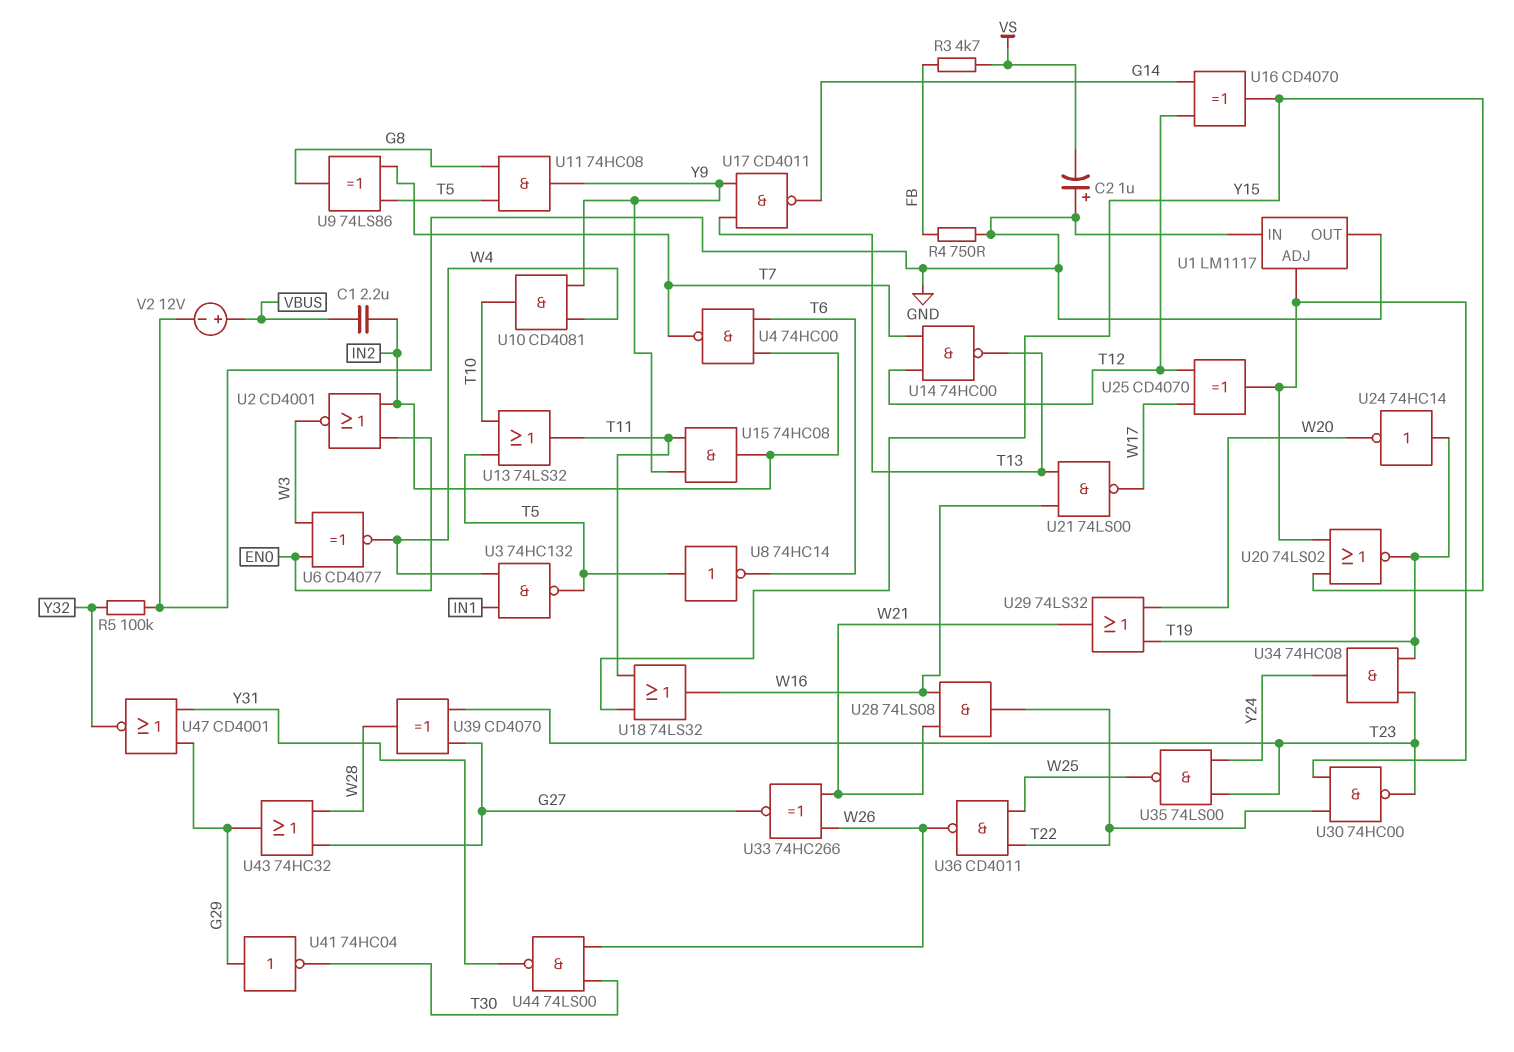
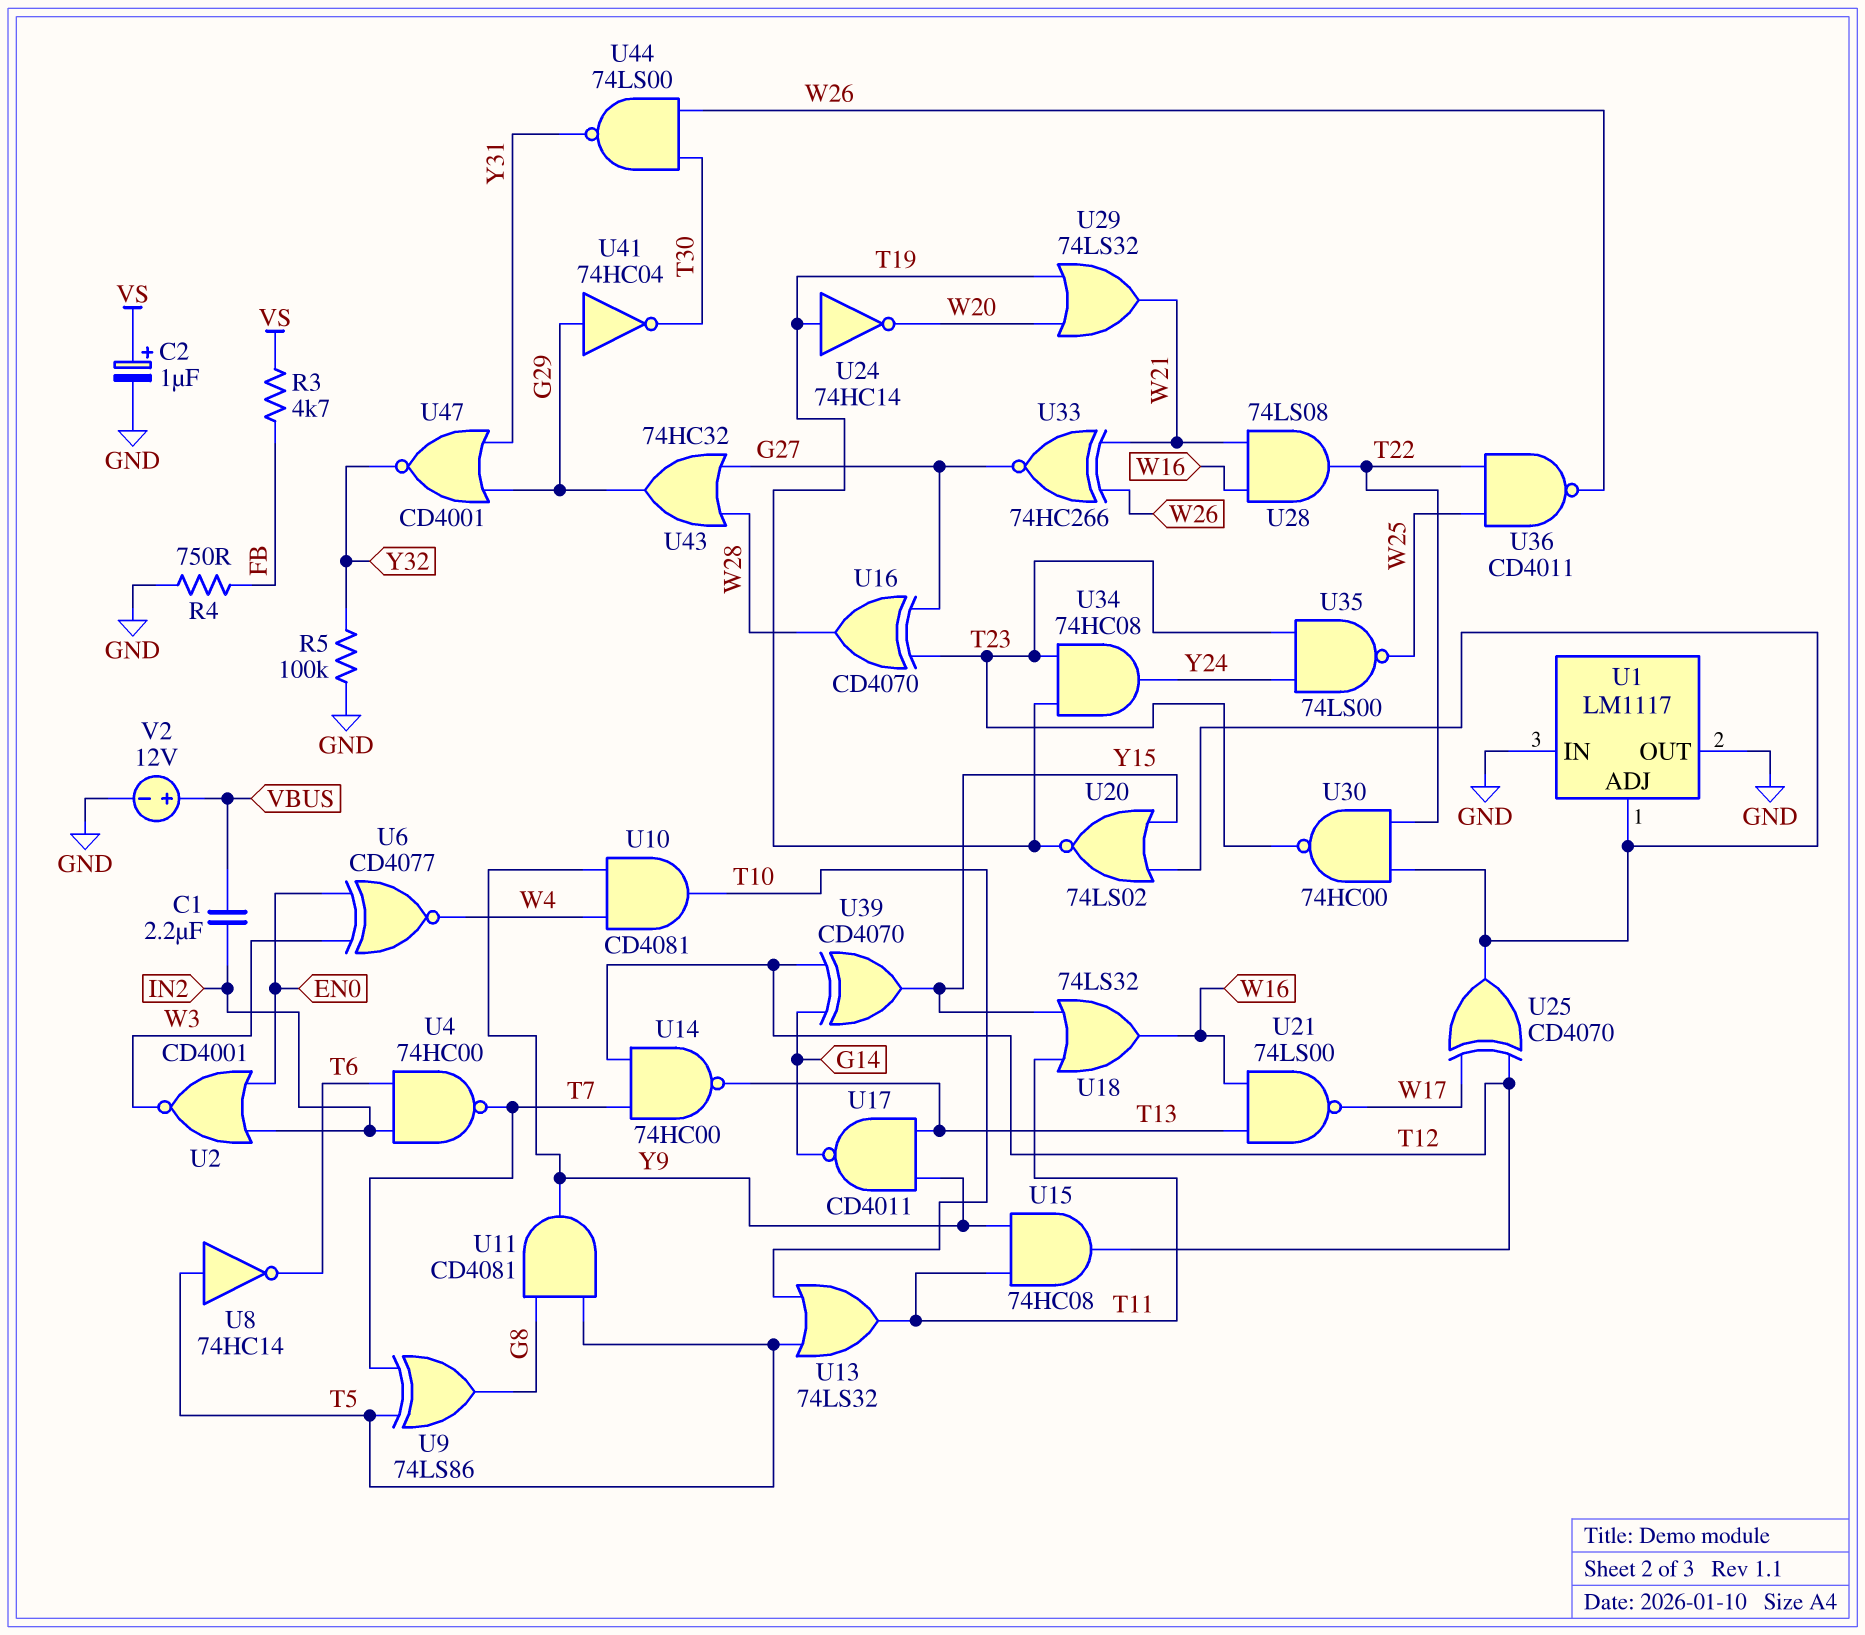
C2: 1uF (plus GND, minus VS) -> 1uF (plus VS, minus GND)
U3: NAND 74HC132 (in IN1, in W4, out T5) -> none
U11: AND 74HC08 (in G8, in T5, out Y9) -> AND CD4081 (in G8, in T5, out Y9)
U15: AND 74HC08 (in T11, in Y9, out IN2) -> AND 74HC08 (in T11, in Y9, out T12)
U16: XOR CD4070 (in G14, in T12, out Y15) -> XOR CD4070 (in G27, in T23, out W28)
U39: XOR CD4070 (in G27, in T23, out W28) -> XOR CD4070 (in G14, in T12, out Y15)

